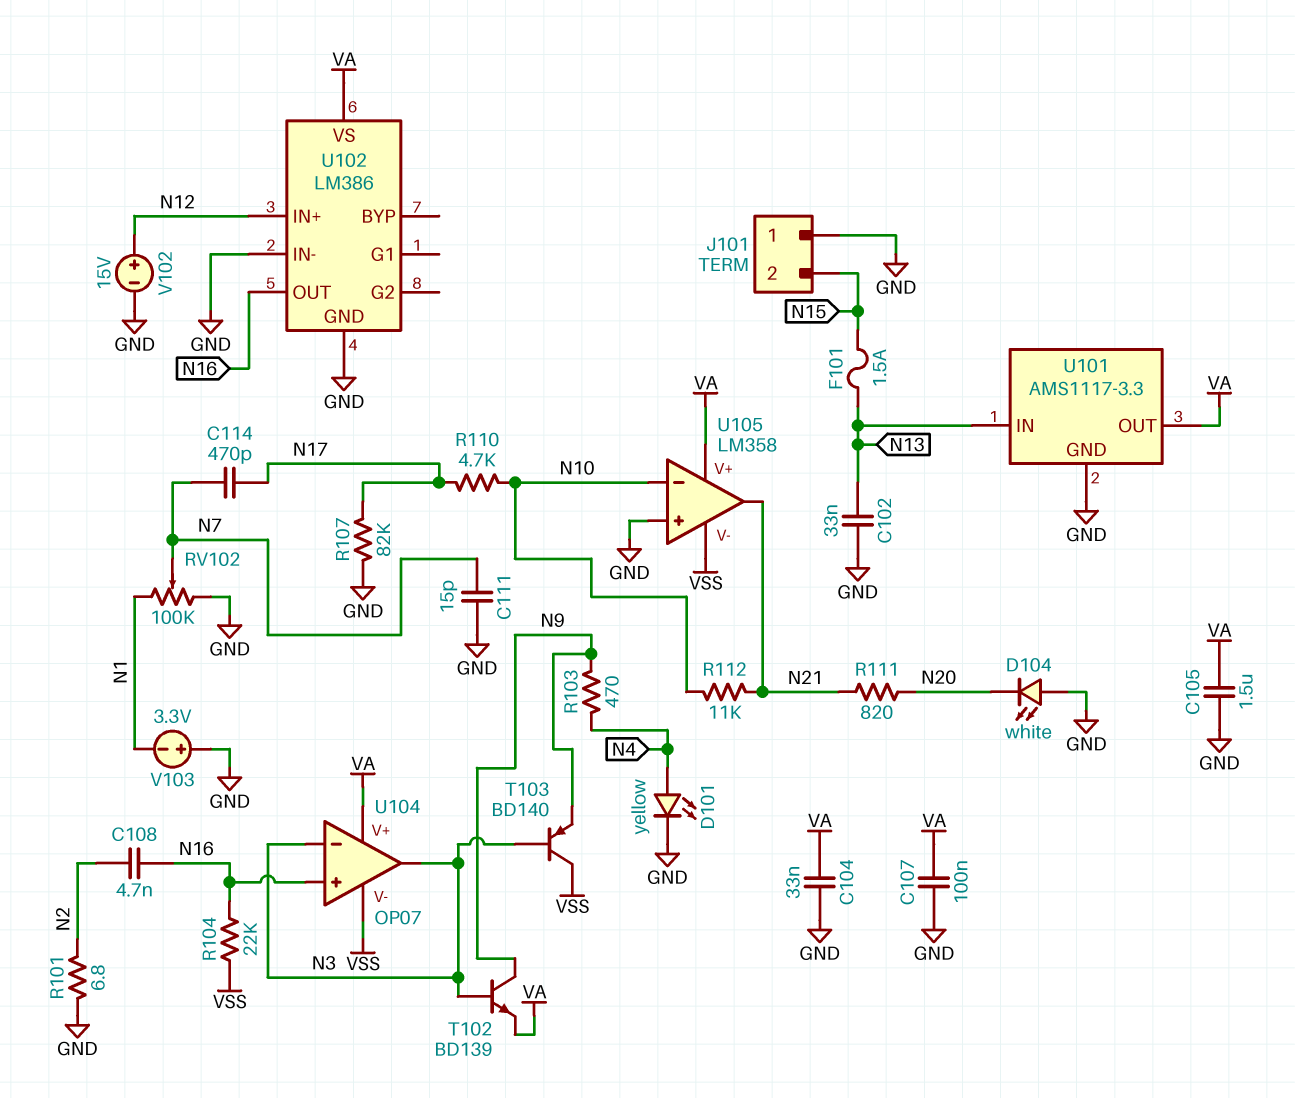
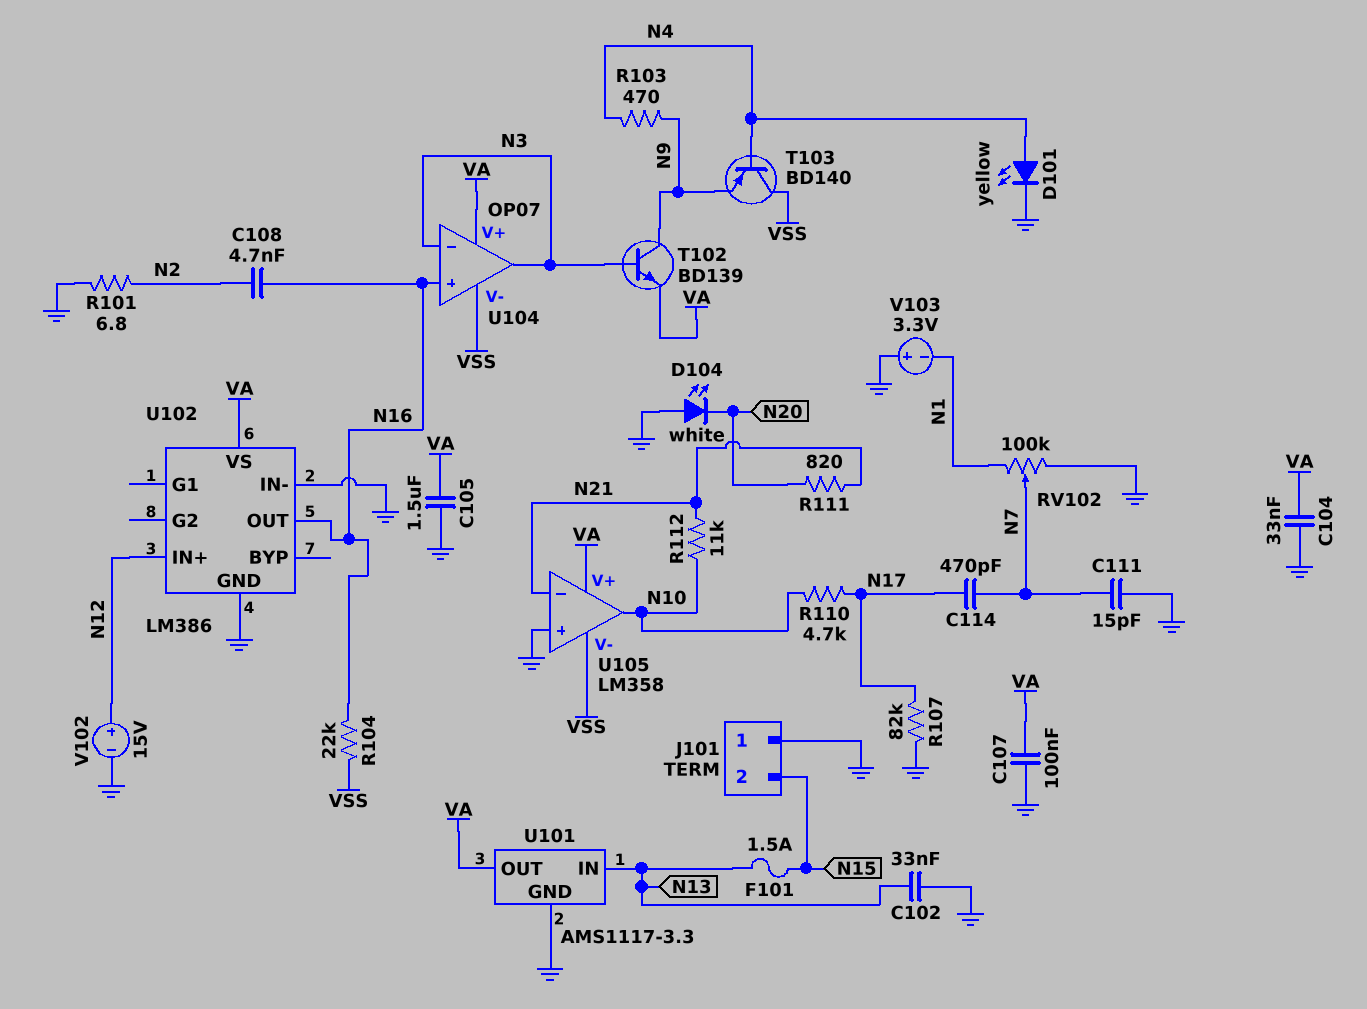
T103: PNP BD140 (B N3, C VSS, E N9) -> PNP BD140 (B N4, C VSS, E N9)
U105 pin in-: N10 -> N21
U105 pin out: N21 -> N10

